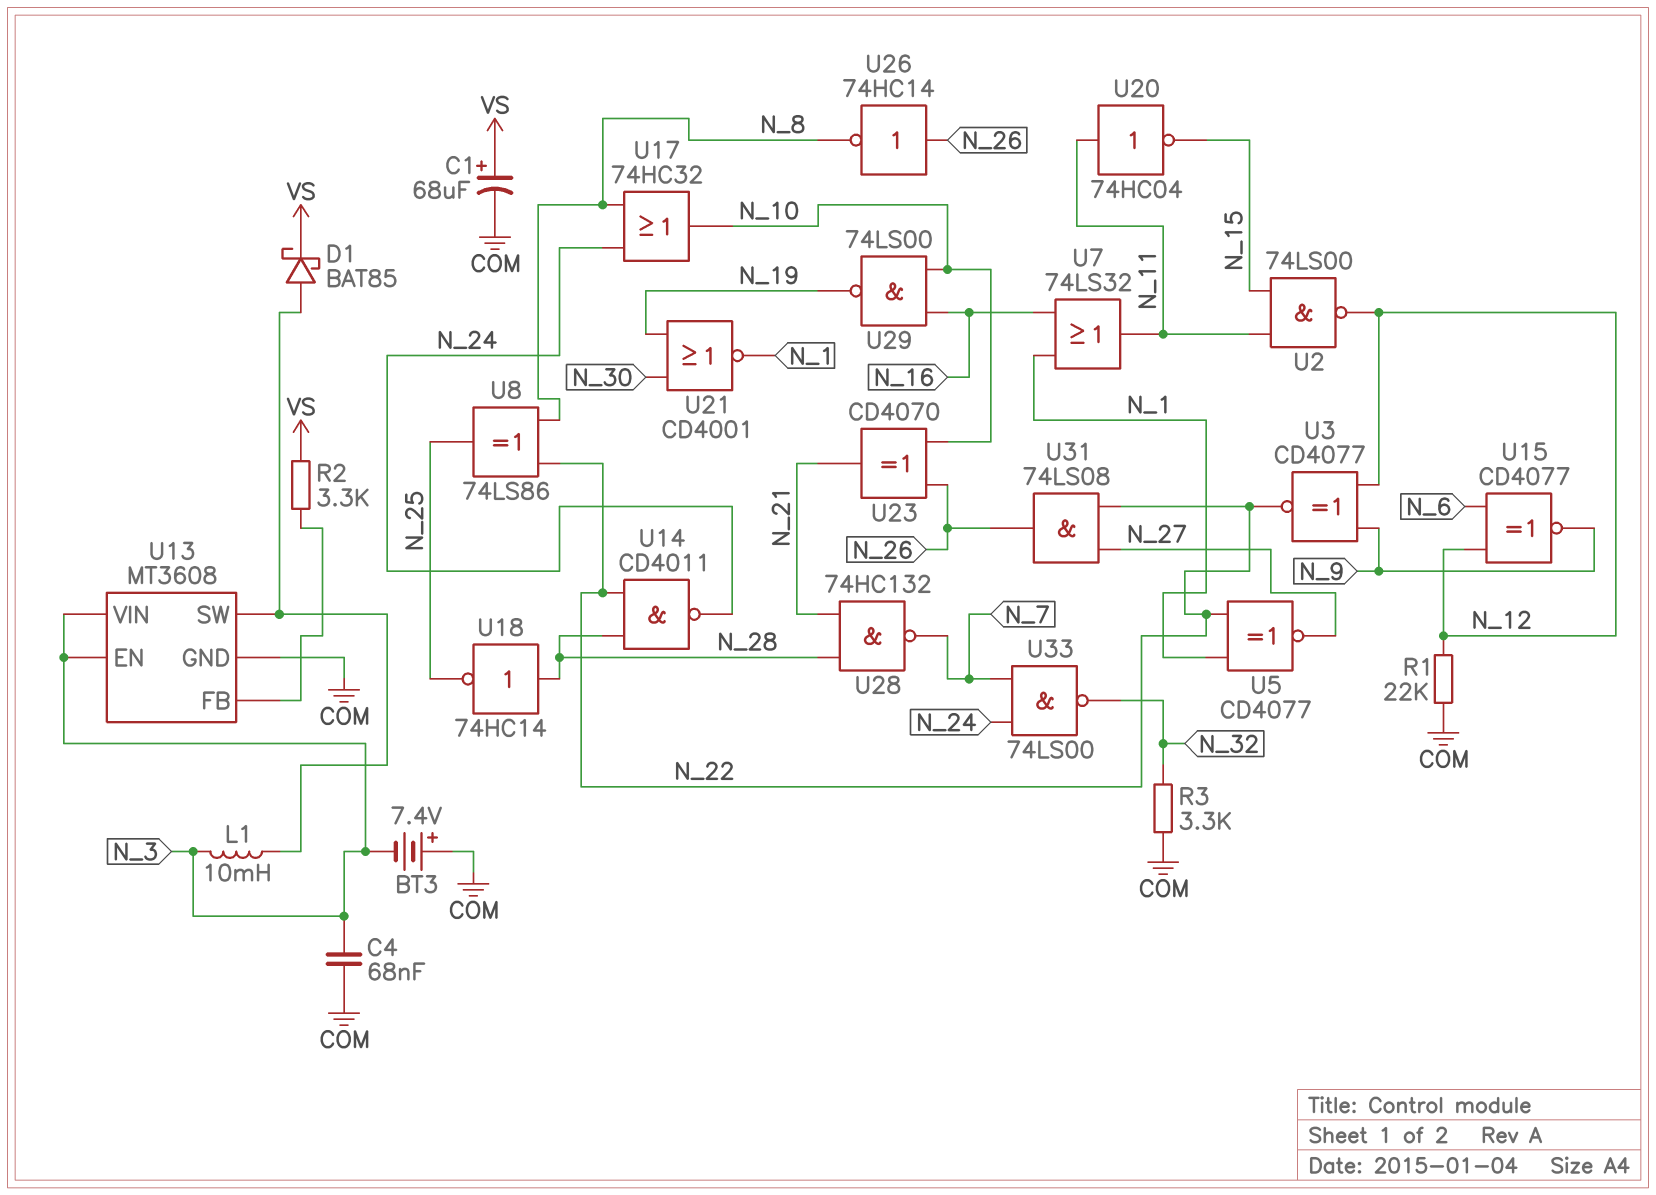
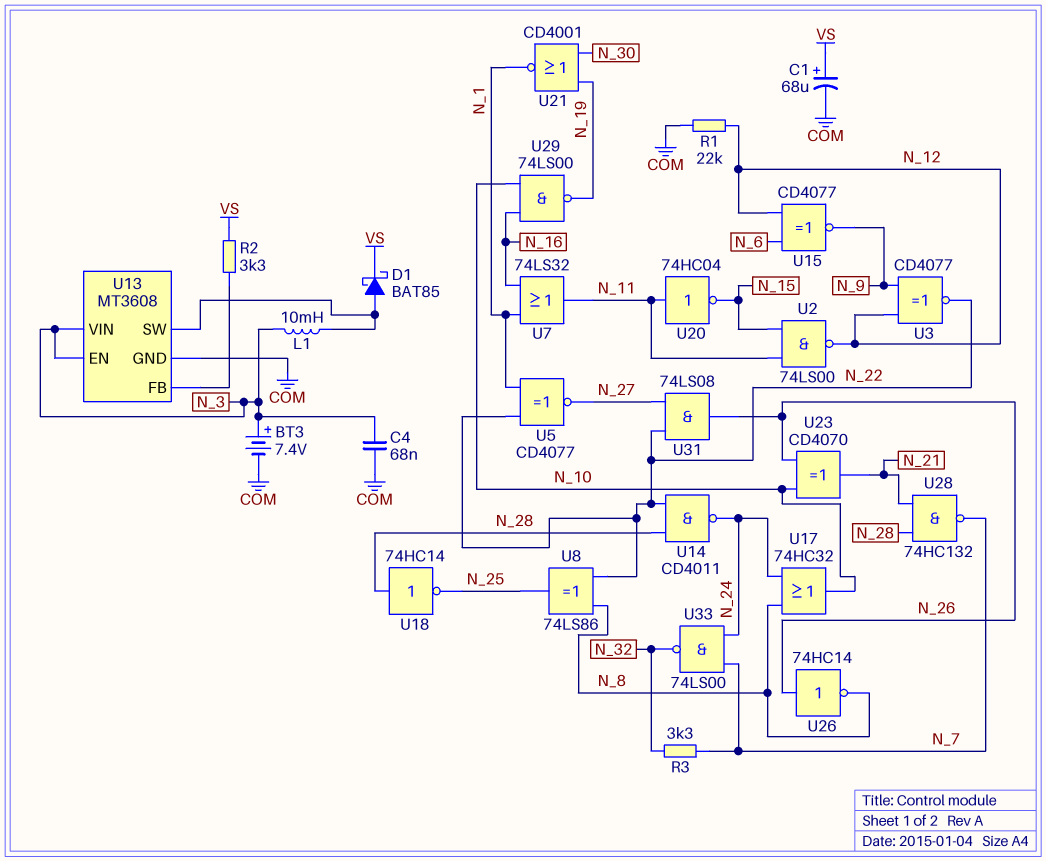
BT3: 7.4V (plus COM, minus N_3) -> 7.4V (plus N_3, minus COM)
R3: 3.3k (COM, N_32) -> 3.3k (N_7, N_32)

